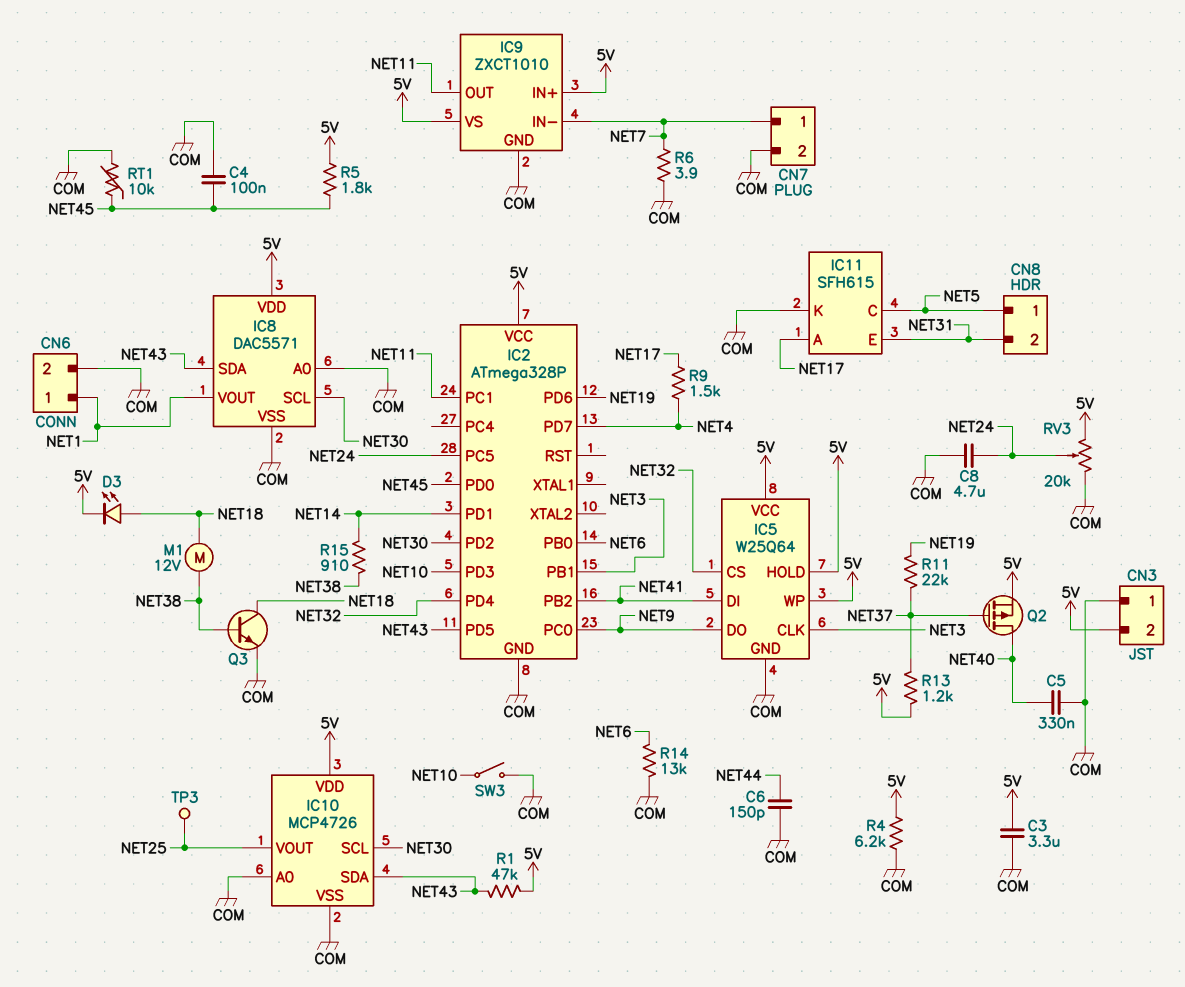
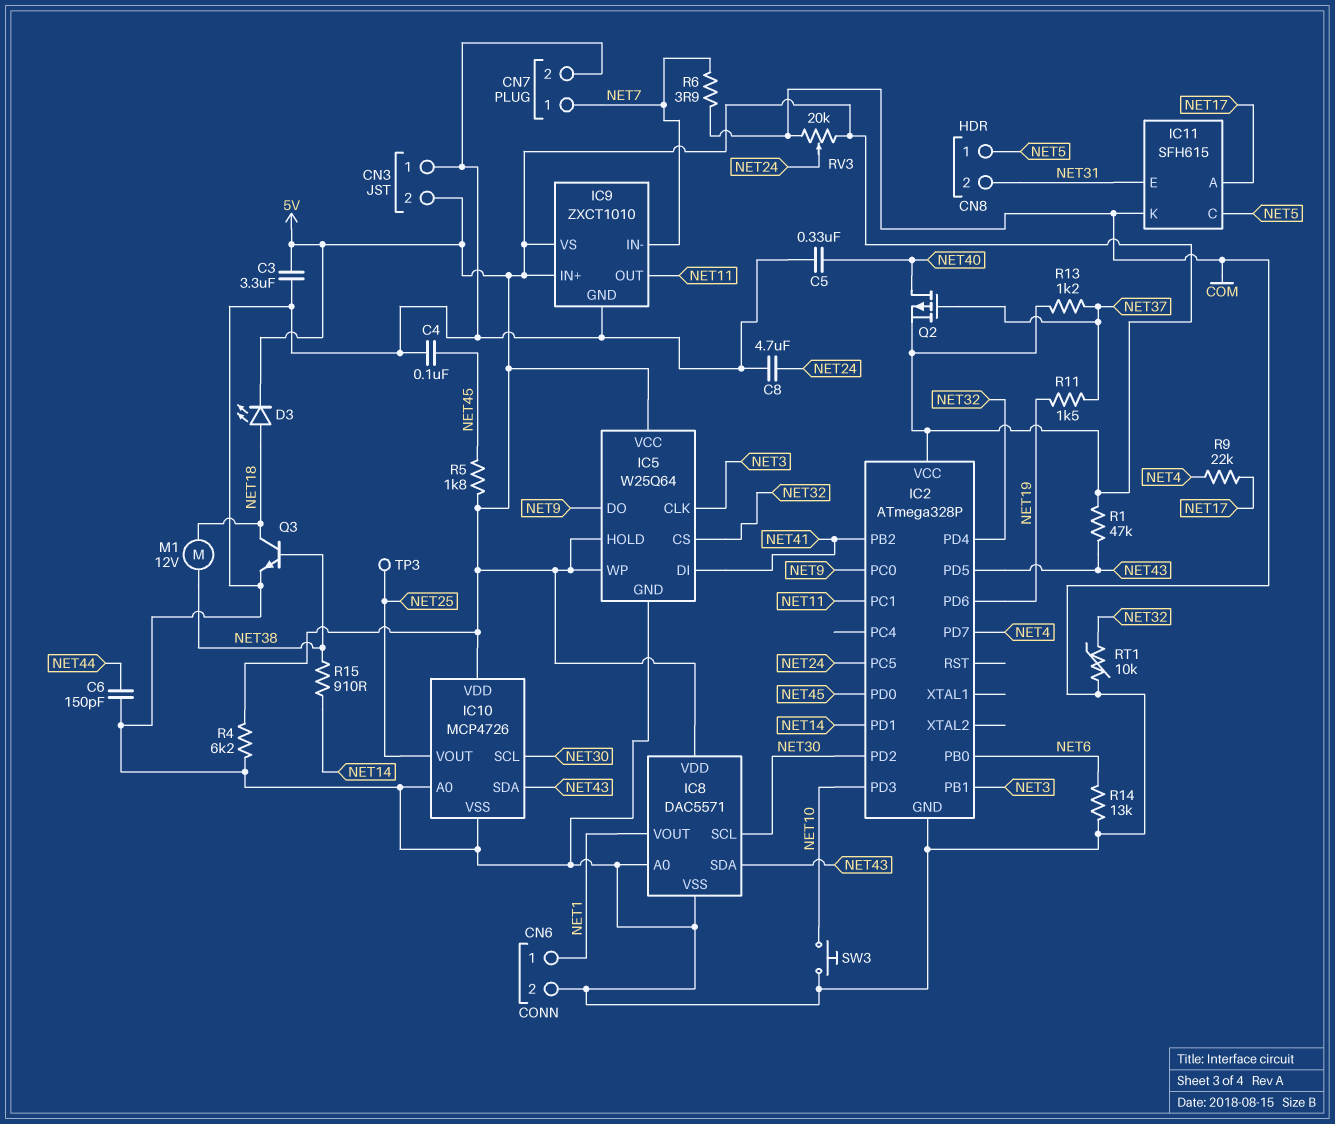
R9: 1.5k (NET4, NET17) -> 22k (NET4, NET17)
R11: 22k (NET19, NET37) -> 1.5k (NET19, NET37)
RT1: 10k (COM, NET45) -> 10k (COM, NET32)
SW3: switch (COM, NET10) -> button (COM, NET10)

